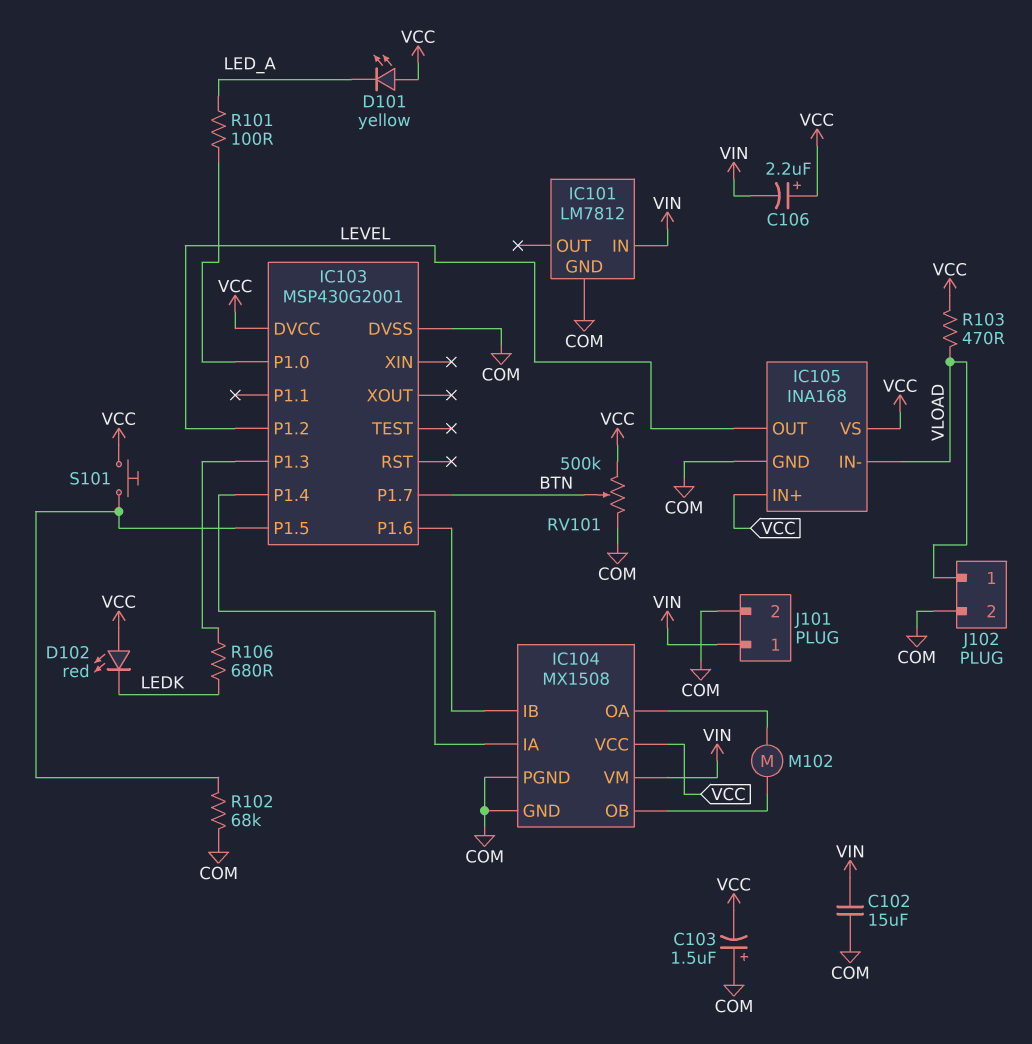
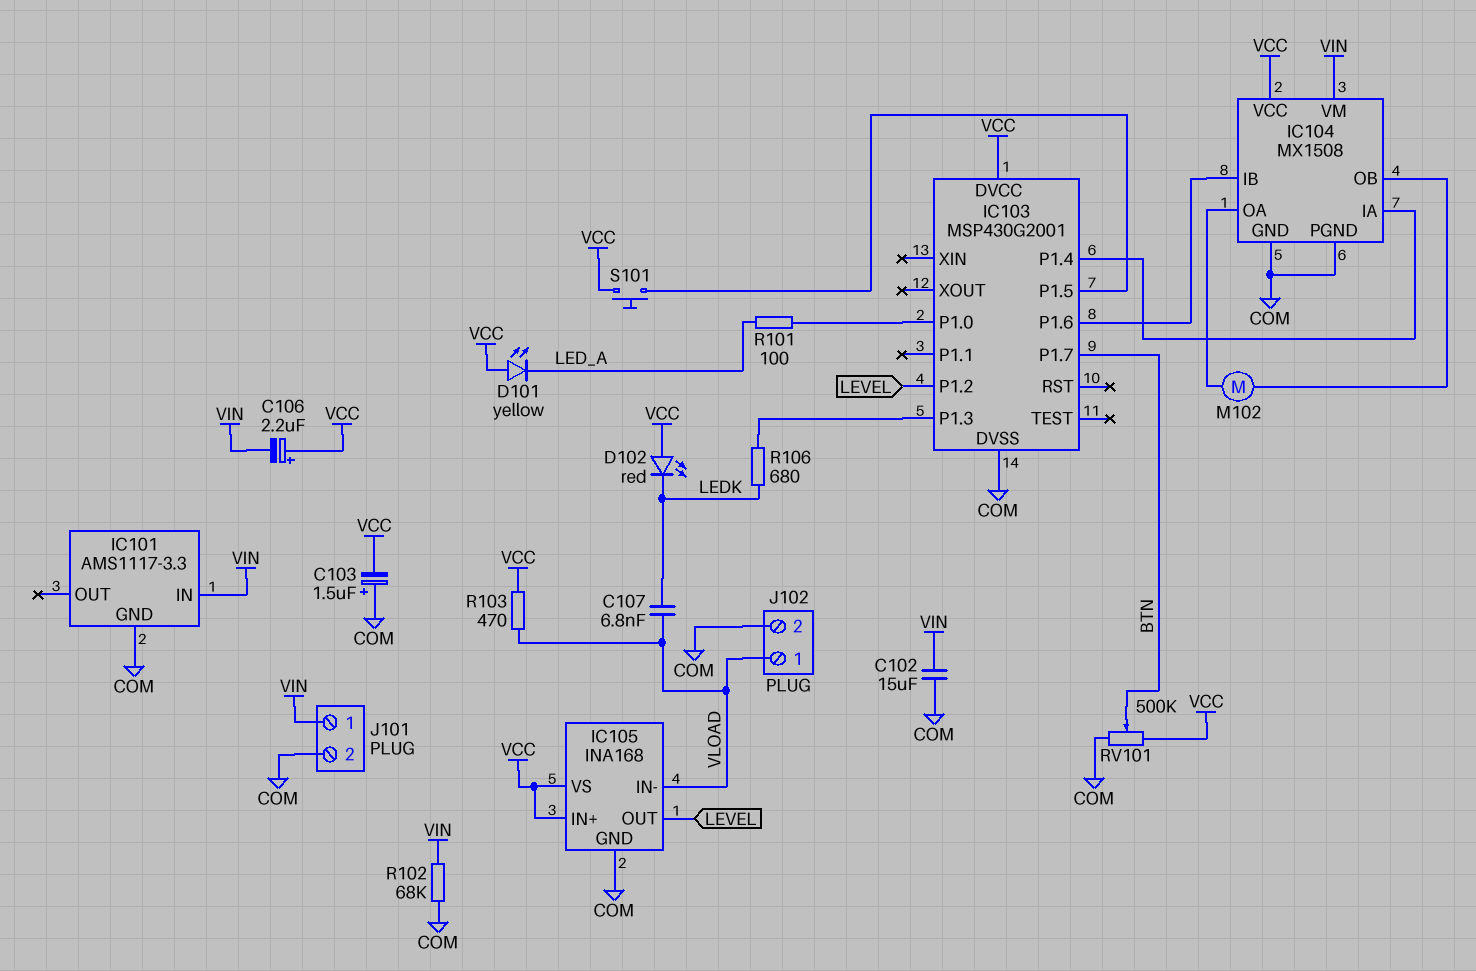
C107: none -> 6.8nF (LEDK, VLOAD)
IC101: LM7812 -> AMS1117-3.3
R102: 68k (COM, IC103/P1.5) -> 68k (COM, VIN)

